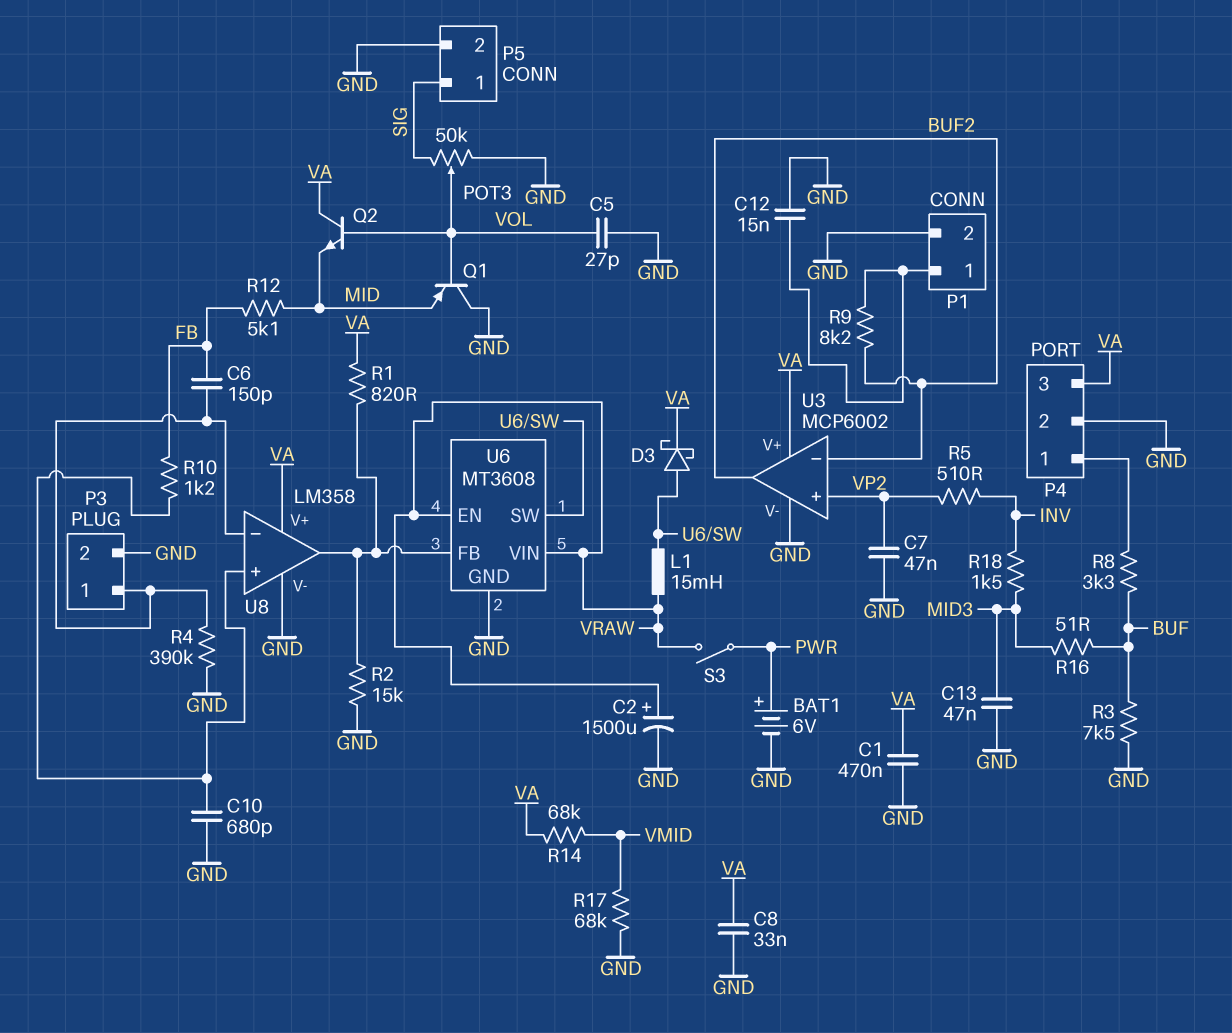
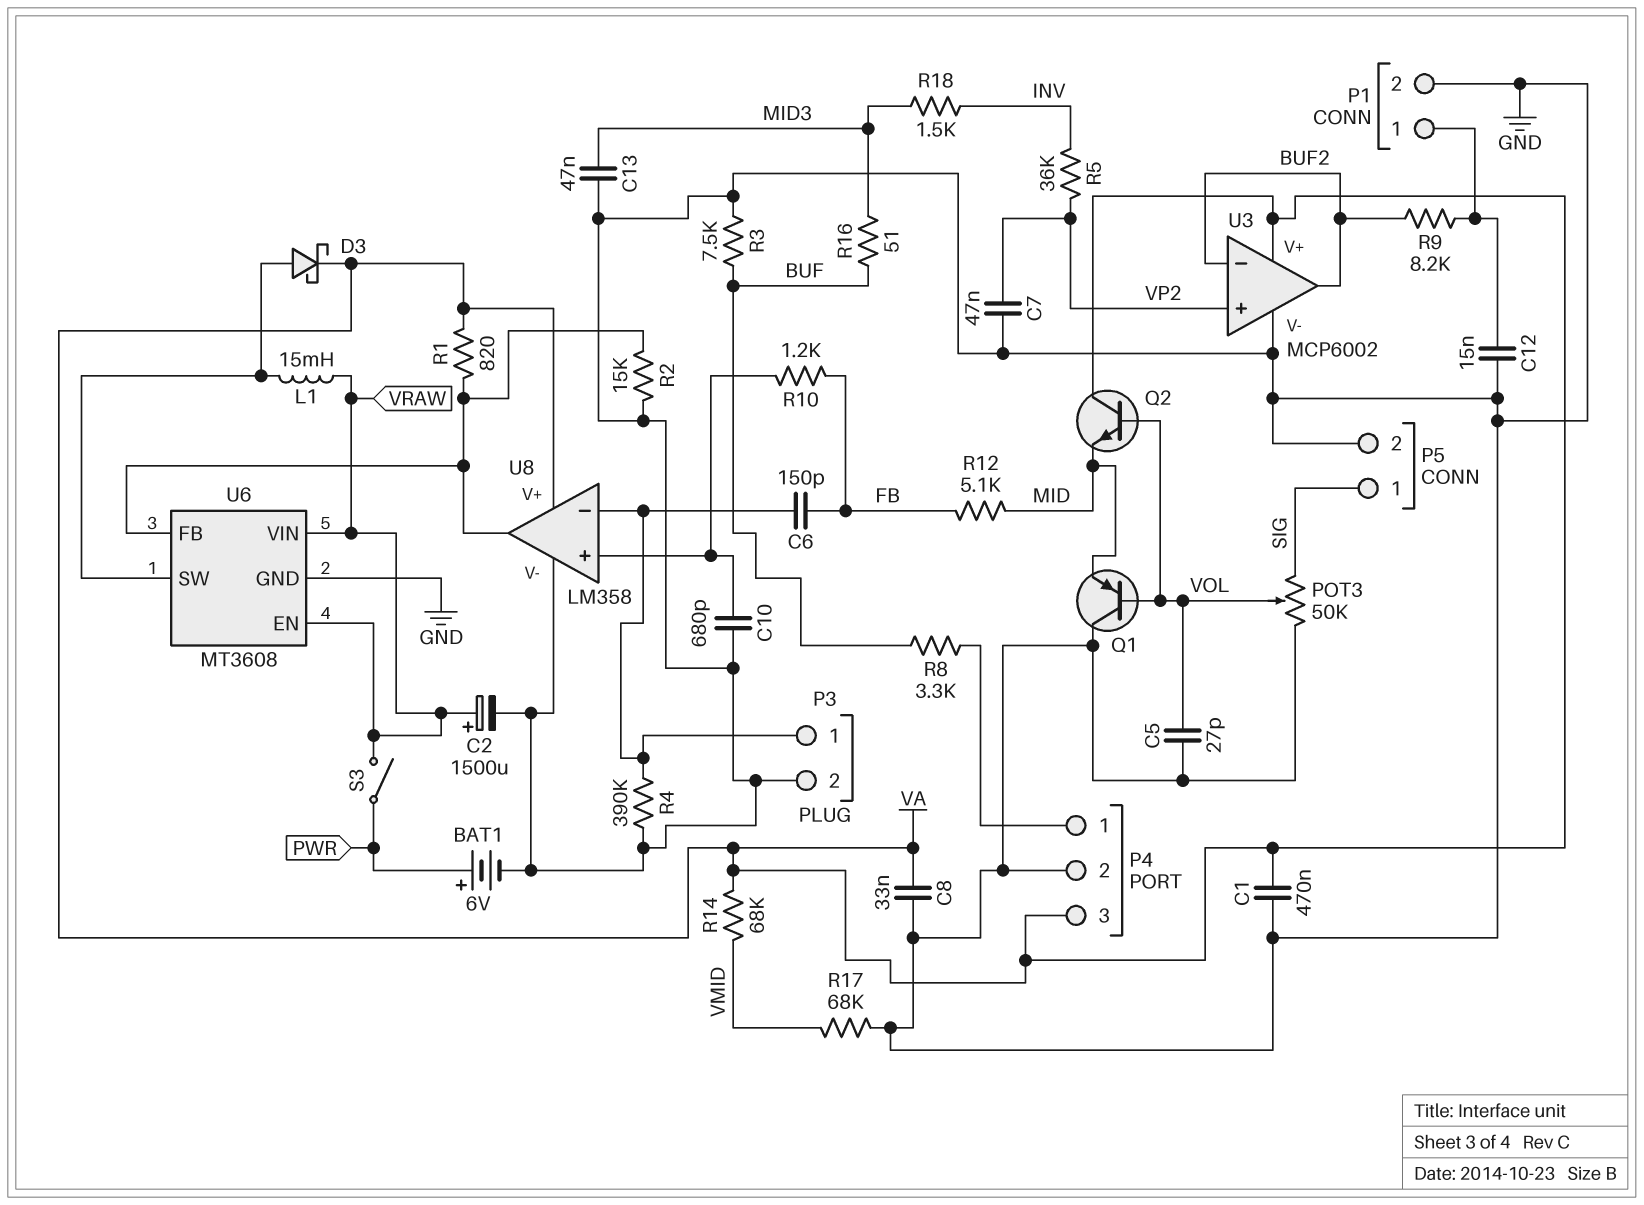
R5: 510 (INV, VP2) -> 36k (INV, VP2)

